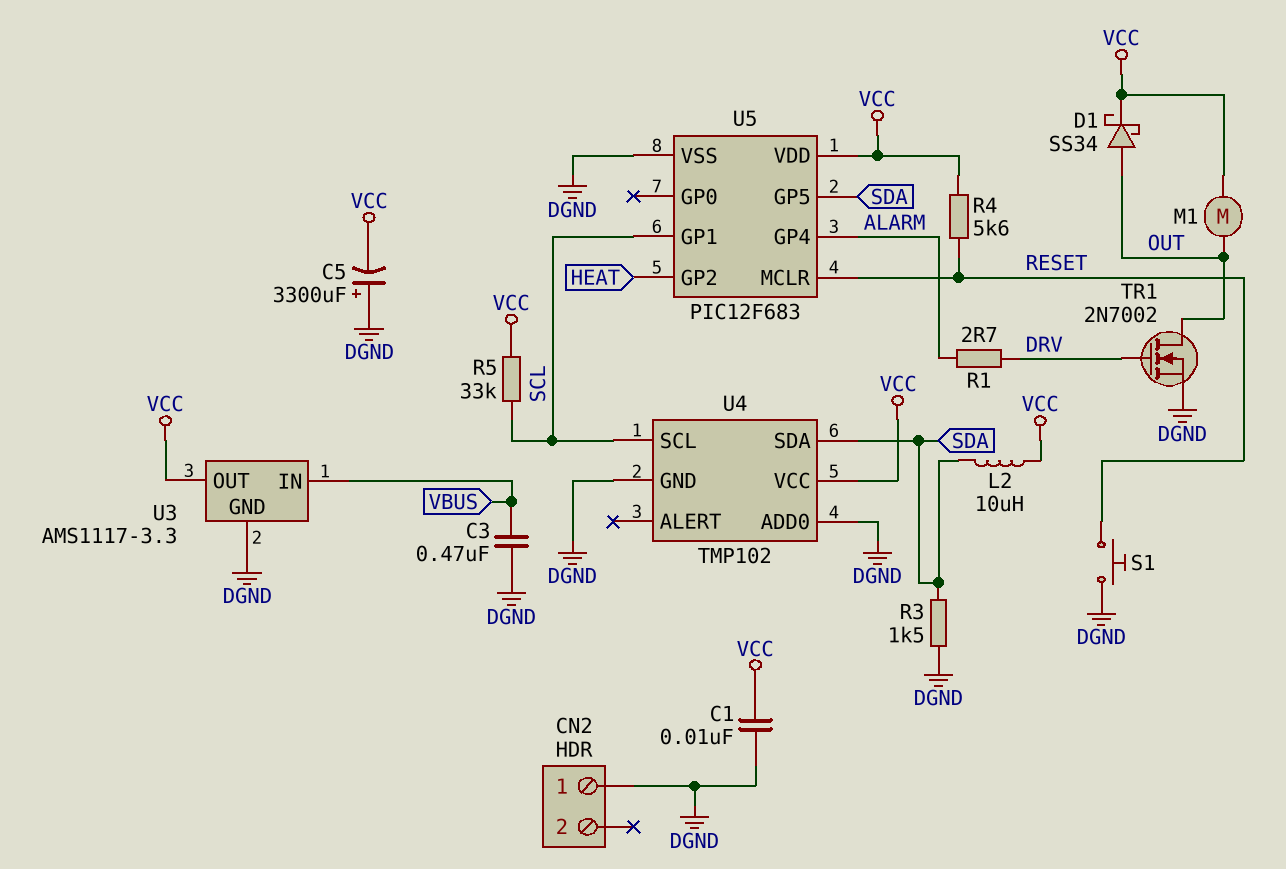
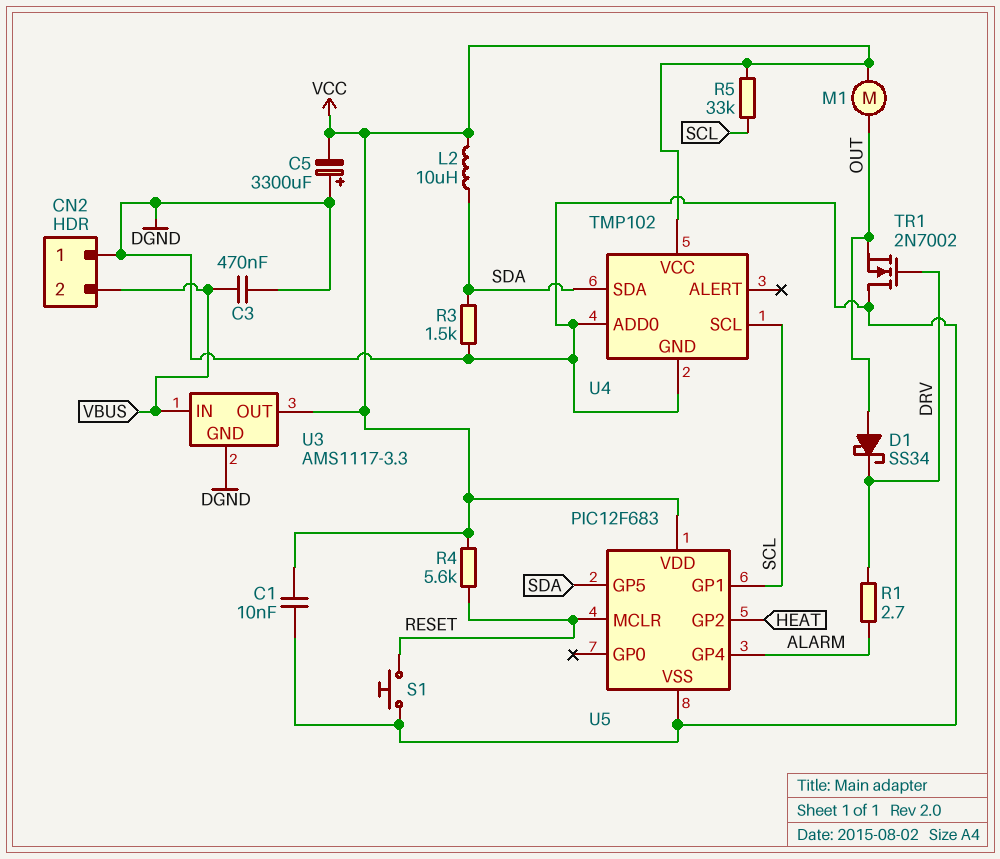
CN2 pin 2: none -> VBUS
D1: schottky SS34 (A OUT, K VCC) -> schottky SS34 (A OUT, K DRV)
TR1: NMOS 2N7002 (G DRV, D OUT, S DGND) -> NMOS 2N7002 (G DRV, D DGND, S OUT)

